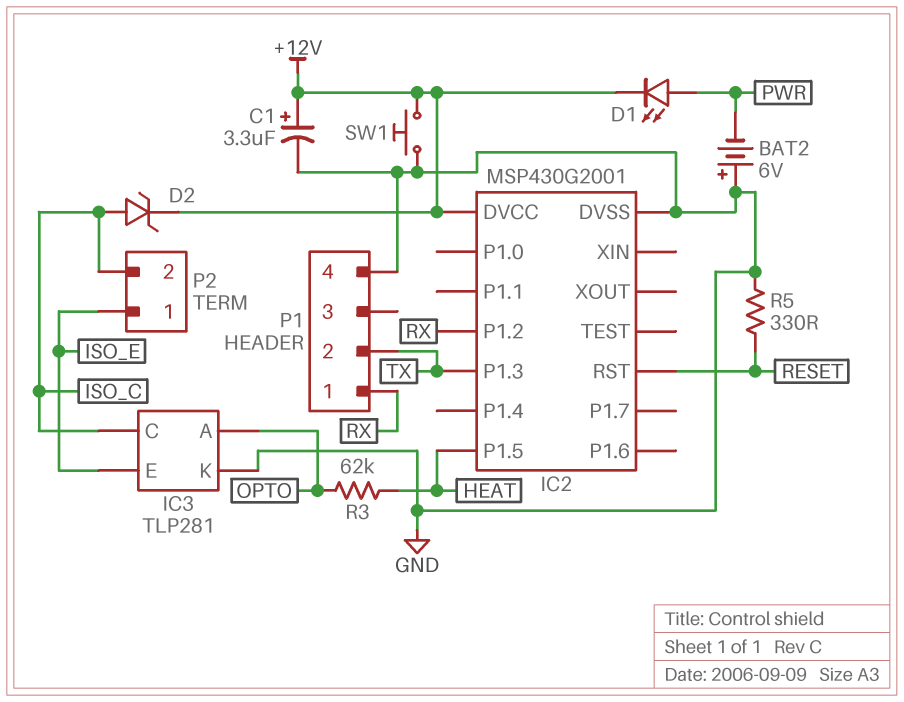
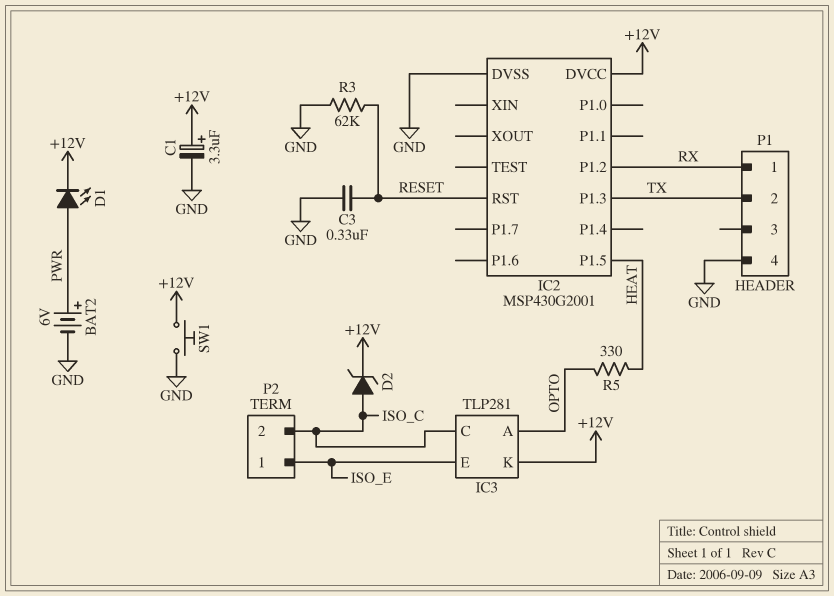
BAT2: 6V (plus GND, minus PWR) -> 6V (plus PWR, minus GND)
C3: none -> 330nF (GND, RESET)
IC3 pin K: GND -> +12V
R3: 62k (HEAT, OPTO) -> 62k (GND, RESET)
R5: 330 (GND, RESET) -> 330 (HEAT, OPTO)

